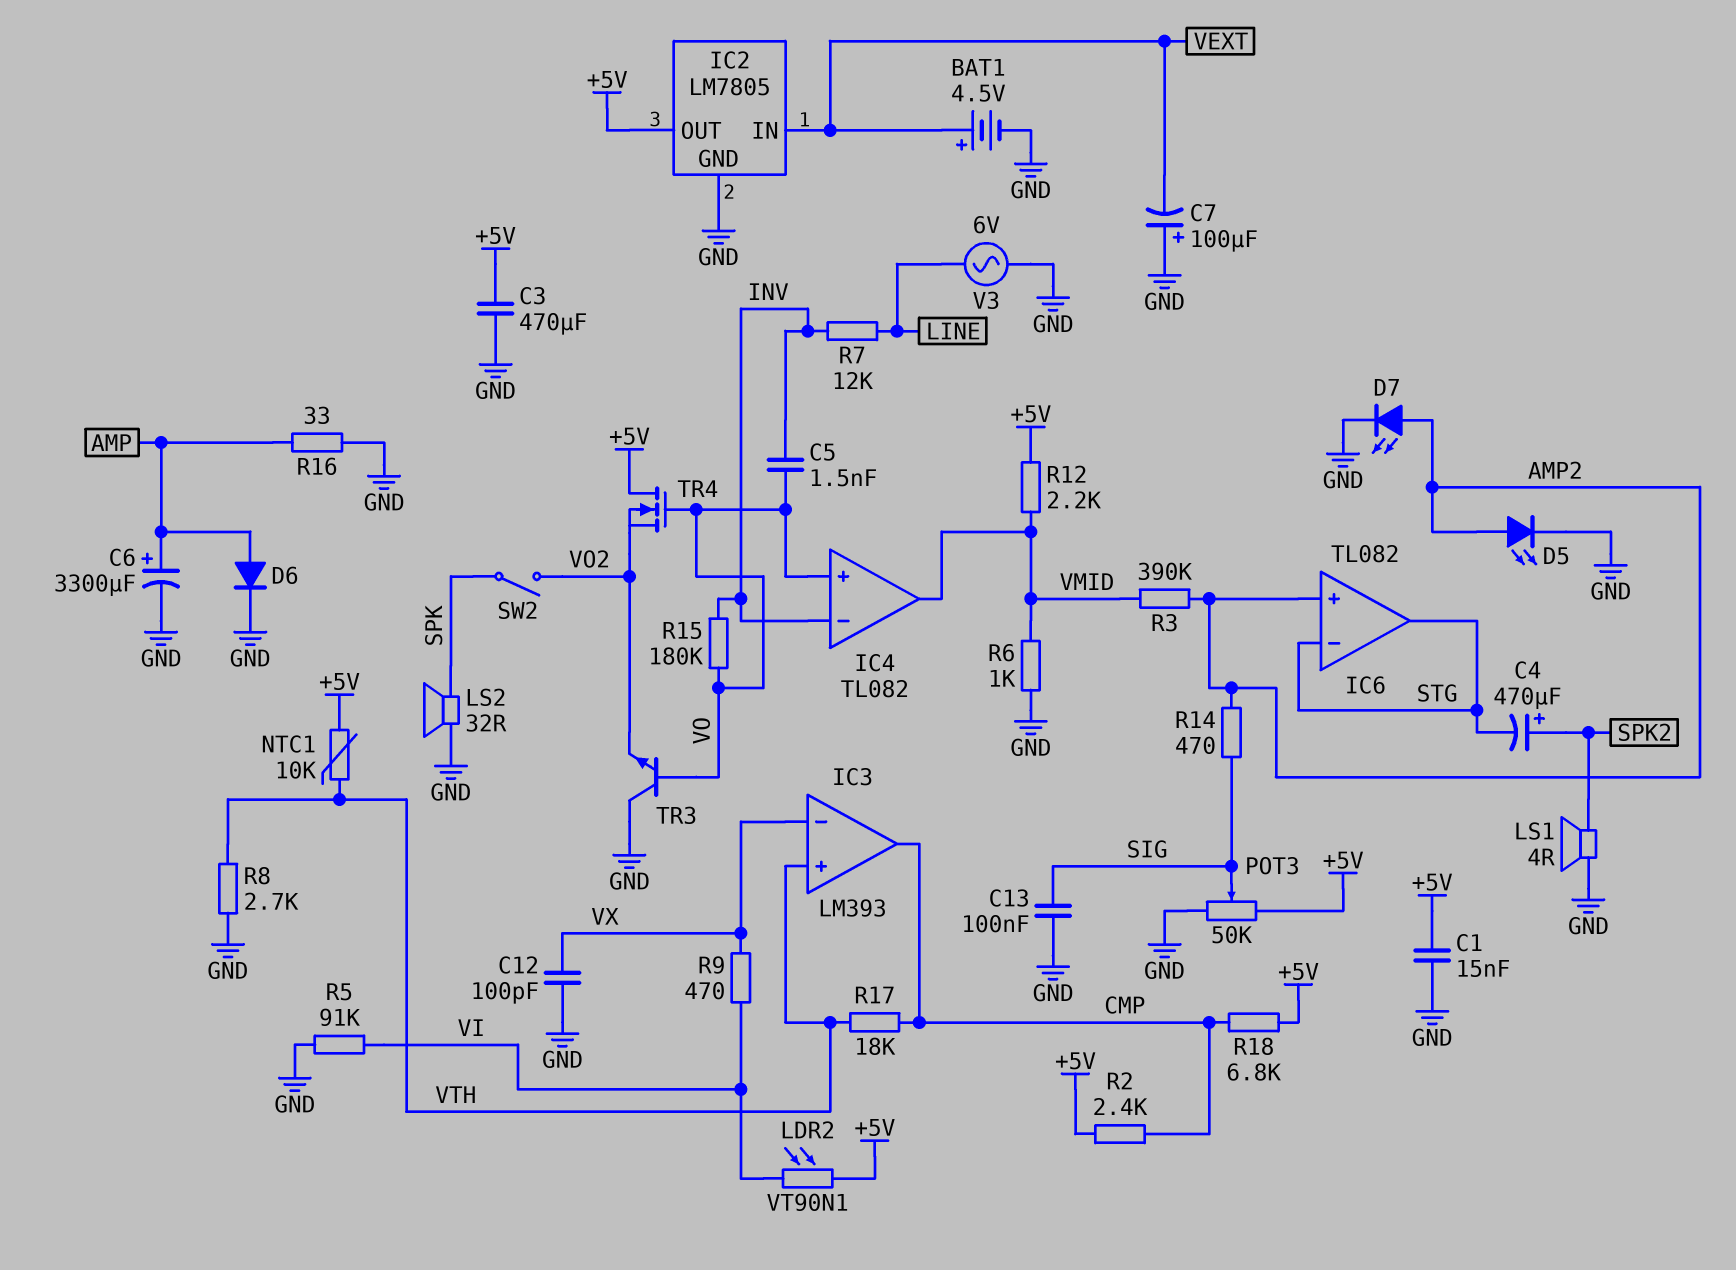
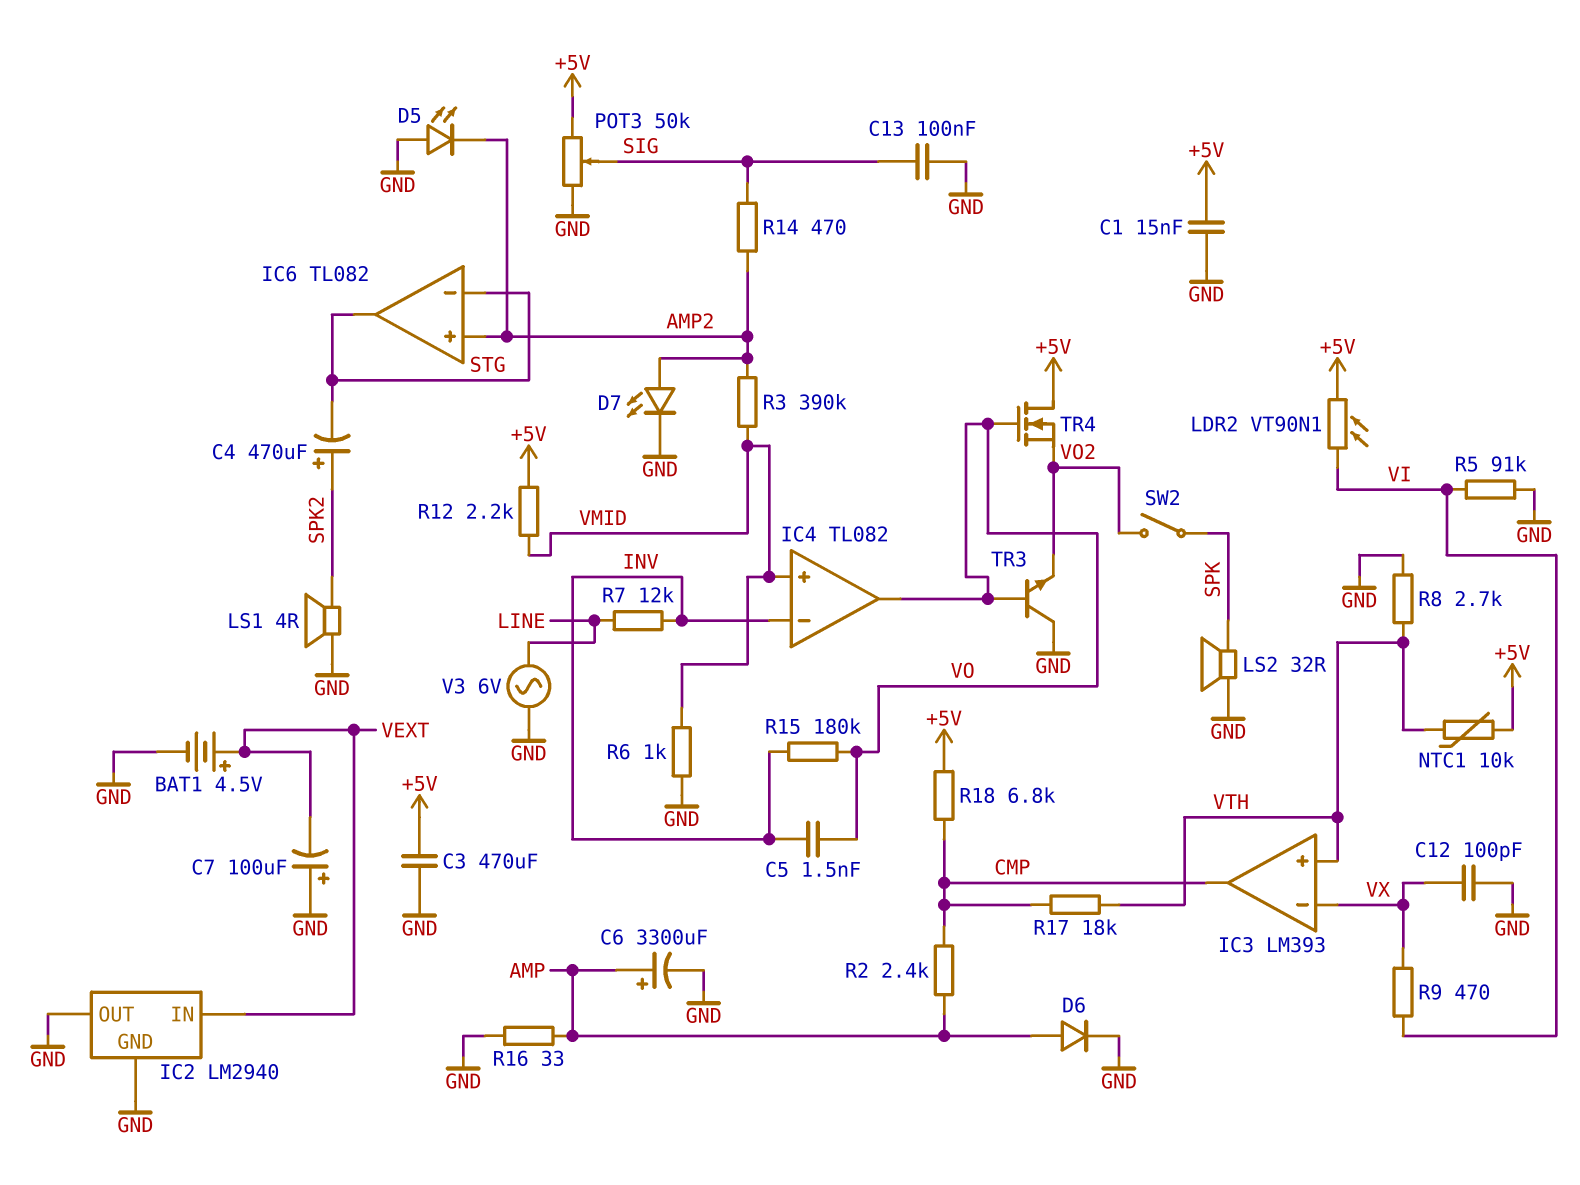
D5: LED (A AMP2, K GND) -> LED (A GND, K AMP2)
IC2: LM7805 -> LM2940
IC2 pin OUT: +5V -> GND
IC4 pin in+: VO -> VMID
IC4 pin out: VMID -> VO
R2: 2.4k (+5V, CMP) -> 2.4k (AMP, CMP)

